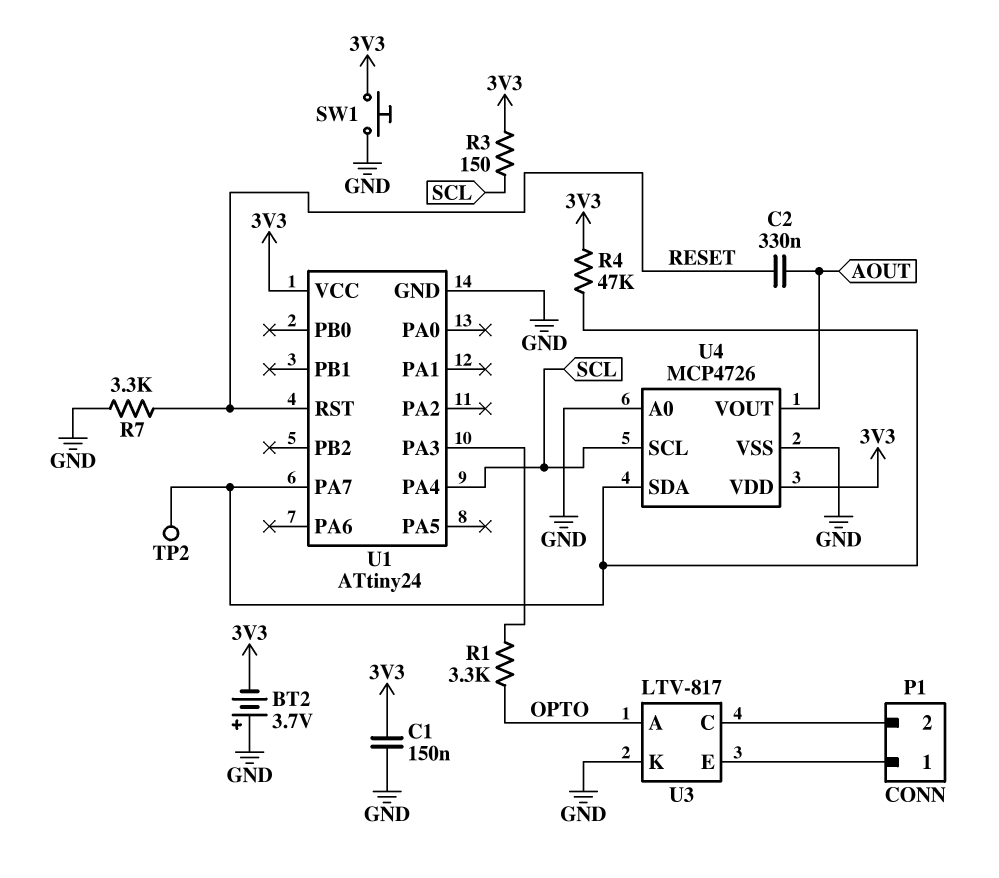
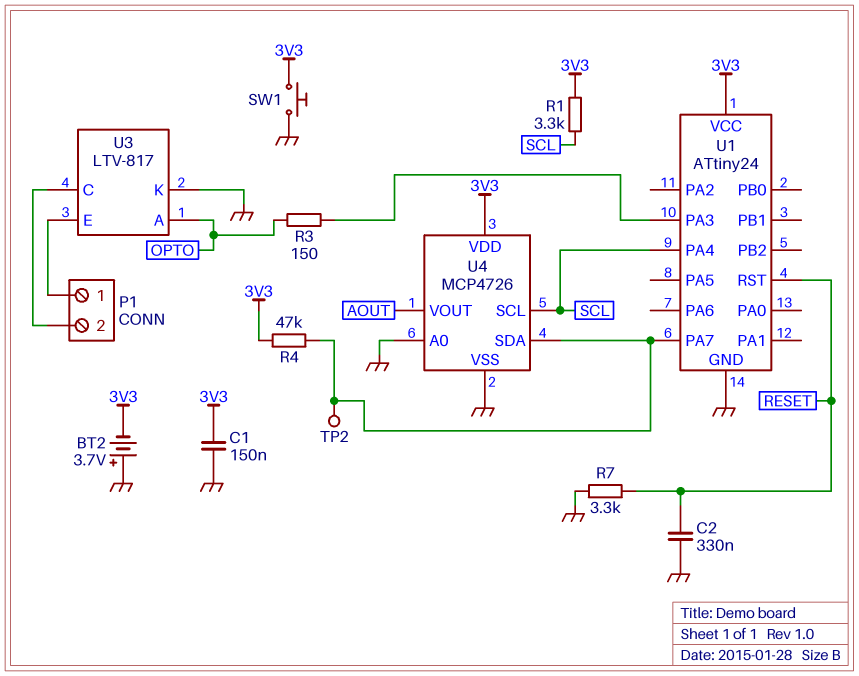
C2: 330nF (AOUT, RESET) -> 330nF (GND, RESET)
R1: 3.3k (OPTO, U1/PA3) -> 3.3k (3V3, SCL)
R3: 150 (3V3, SCL) -> 150 (OPTO, U1/PA3)

